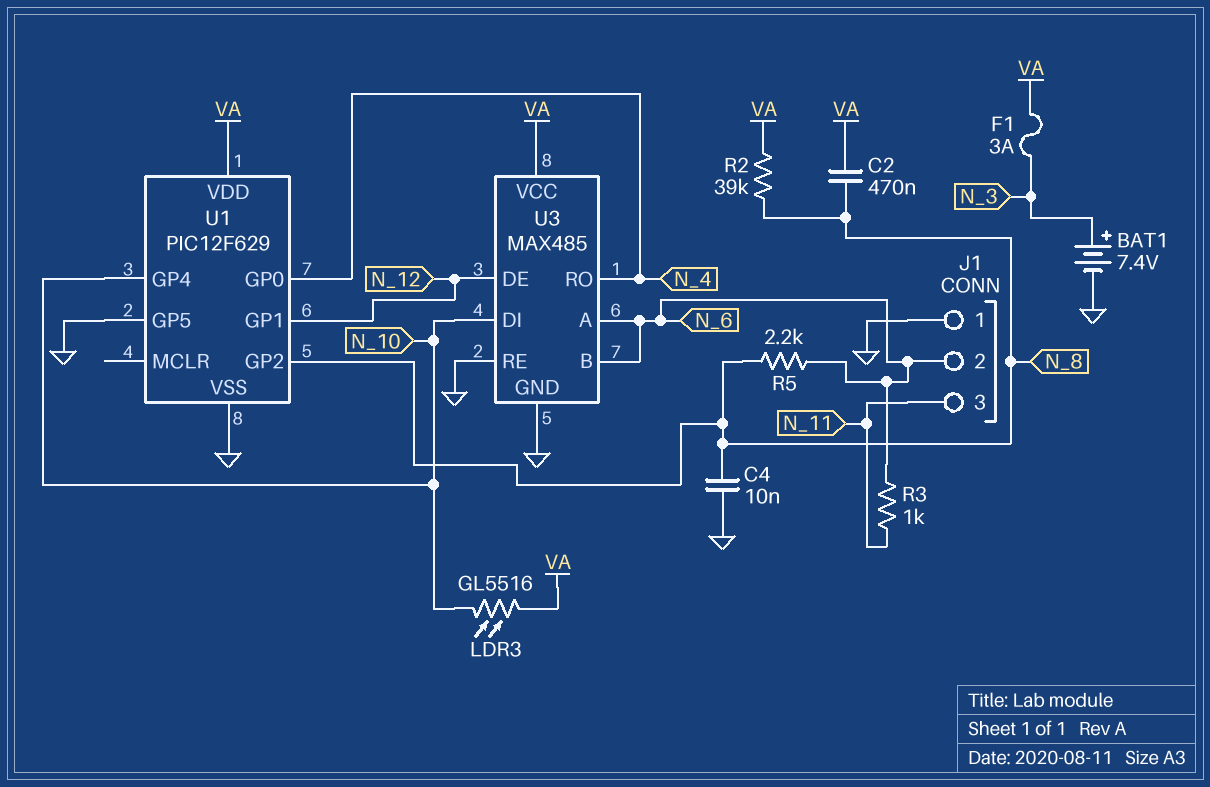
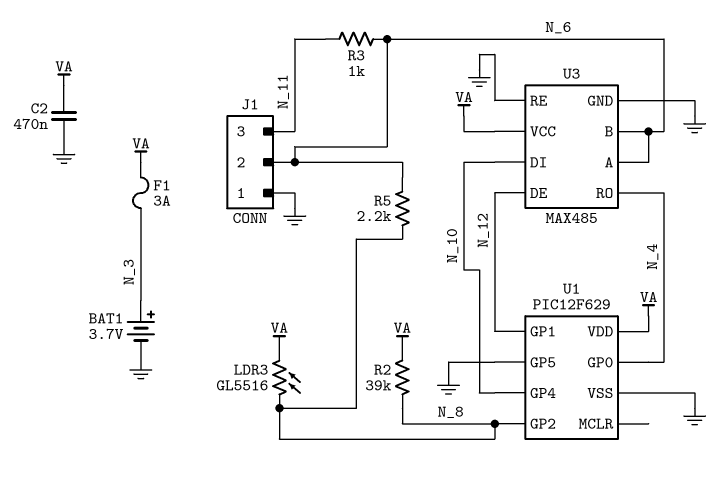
BAT1: 7.4V (plus N_3, minus GND) -> 3.7V (plus N_3, minus GND)
C2: 470nF (N_8, VA) -> 470nF (GND, VA)
C4: 10nF (GND, N_8) -> none
LDR3: GL5516 (N_10, VA) -> GL5516 (N_8, VA)

